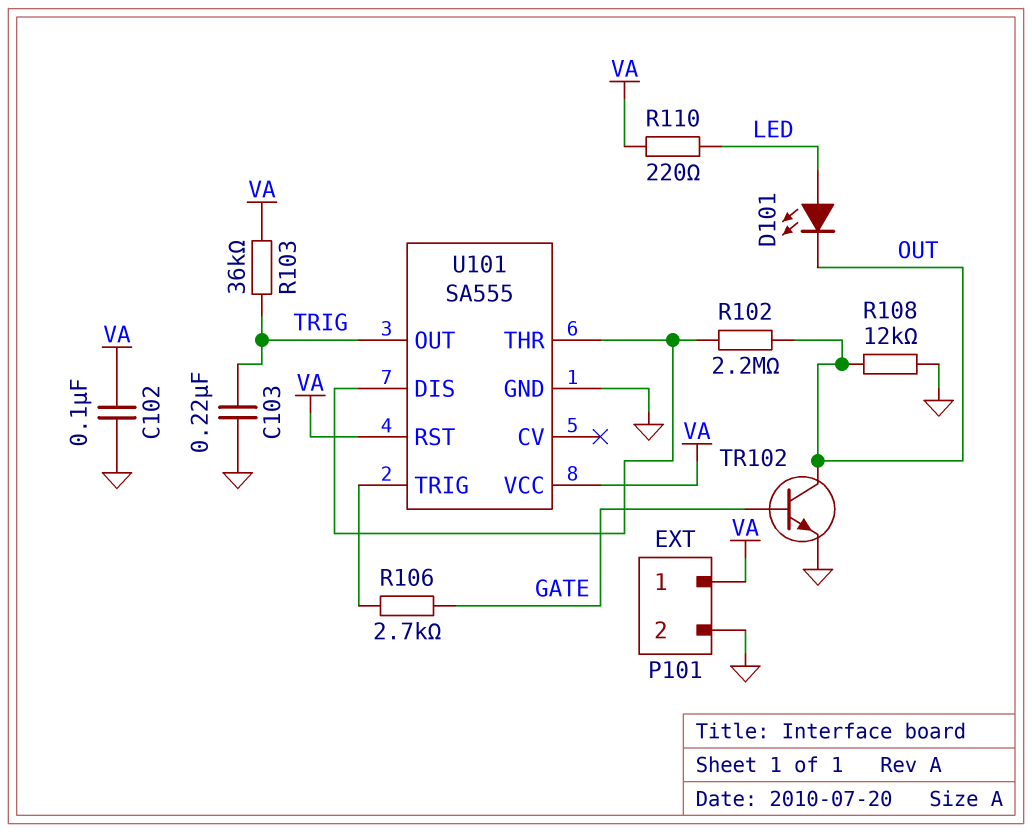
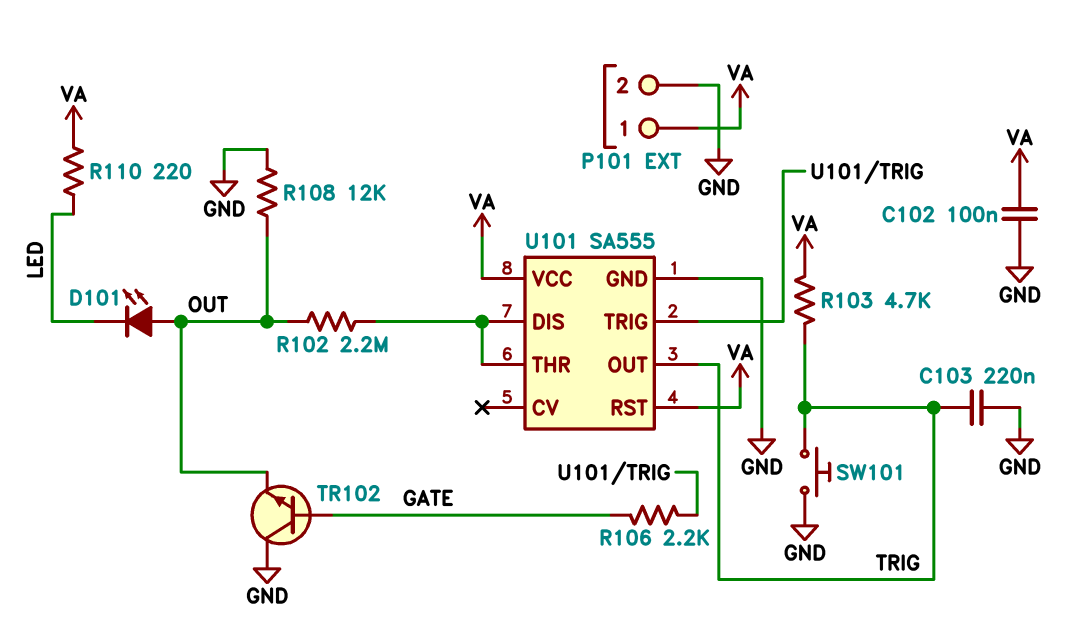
D101: LED (A LED, K OUT) -> LED (A OUT, K LED)
R103: 36k (TRIG, VA) -> 4.7k (TRIG, VA)
R106: 2.7k (GATE, U101/TRIG) -> 2.2k (GATE, U101/TRIG)
SW101: none -> button (GND, TRIG)
TR102: NPN (B GATE, C OUT, E GND) -> NPN (B GATE, C GND, E OUT)

